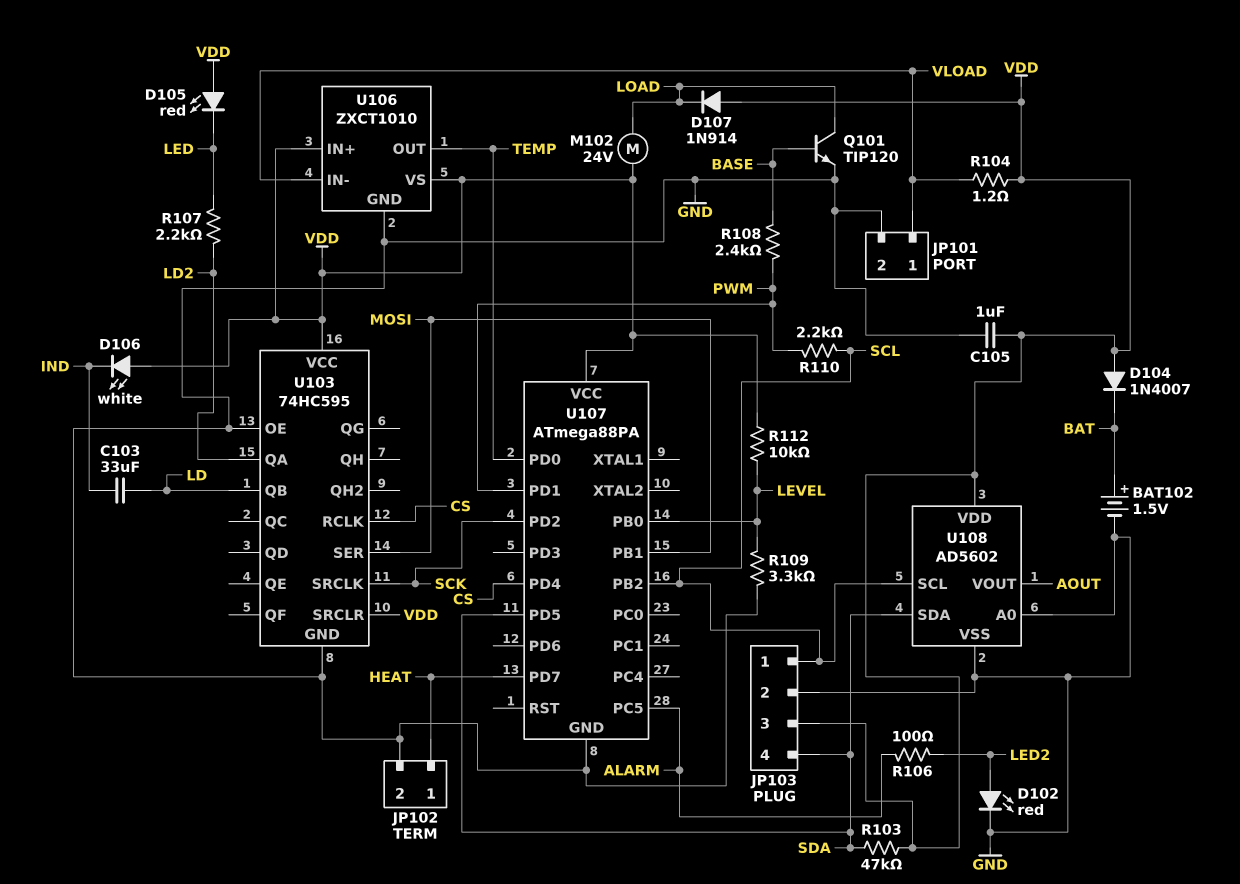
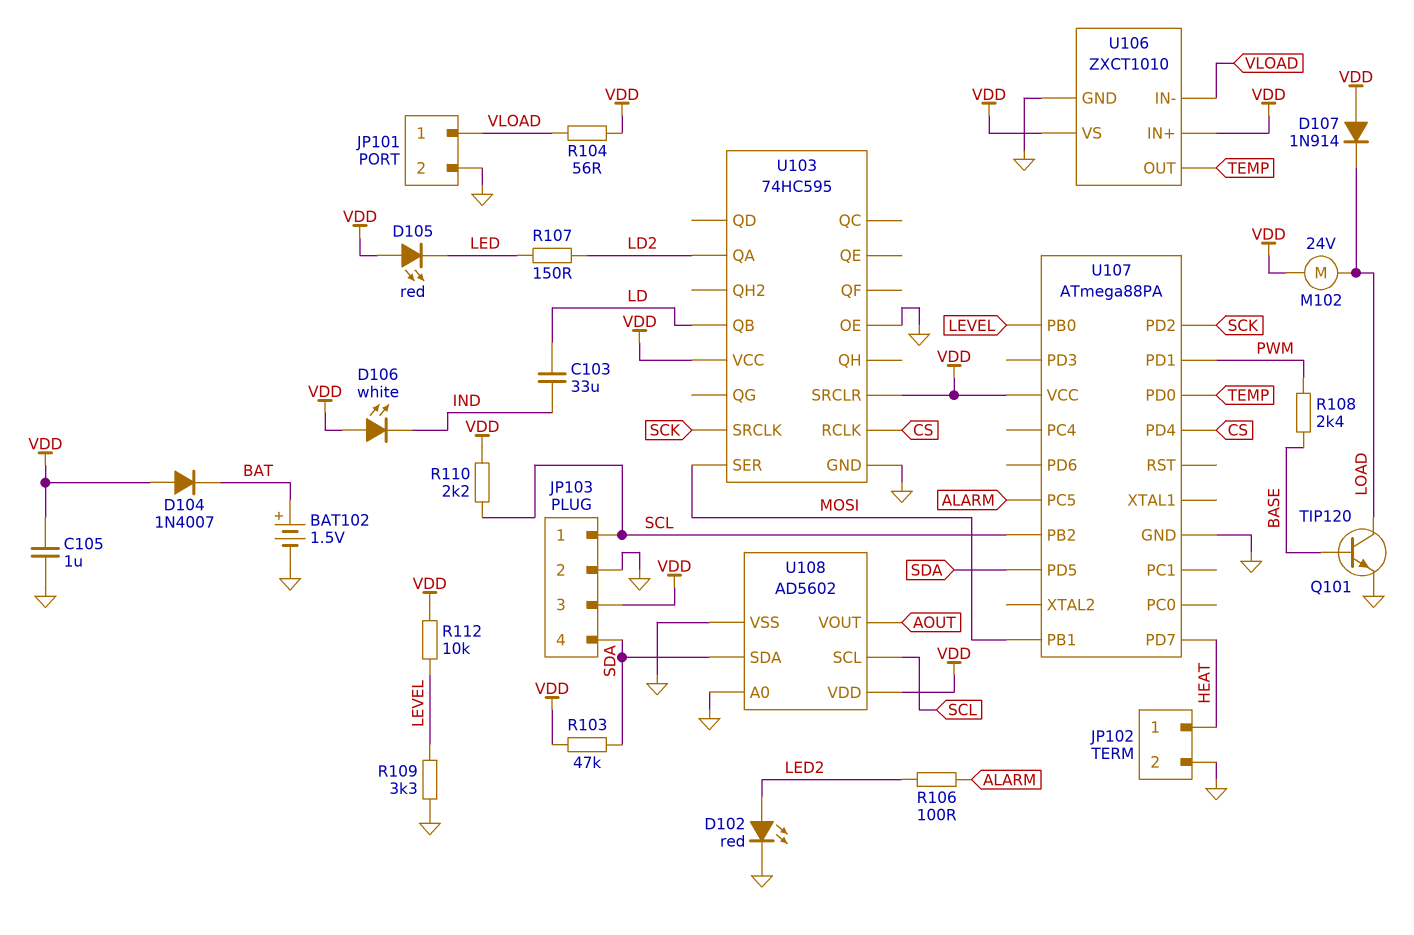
R104: 1.2 (VDD, VLOAD) -> 56 (VDD, VLOAD)
R107: 2.2k (LD2, LED) -> 150 (LD2, LED)
R110: 2.2k (PWM, SCL) -> 2.2k (SCL, VDD)

